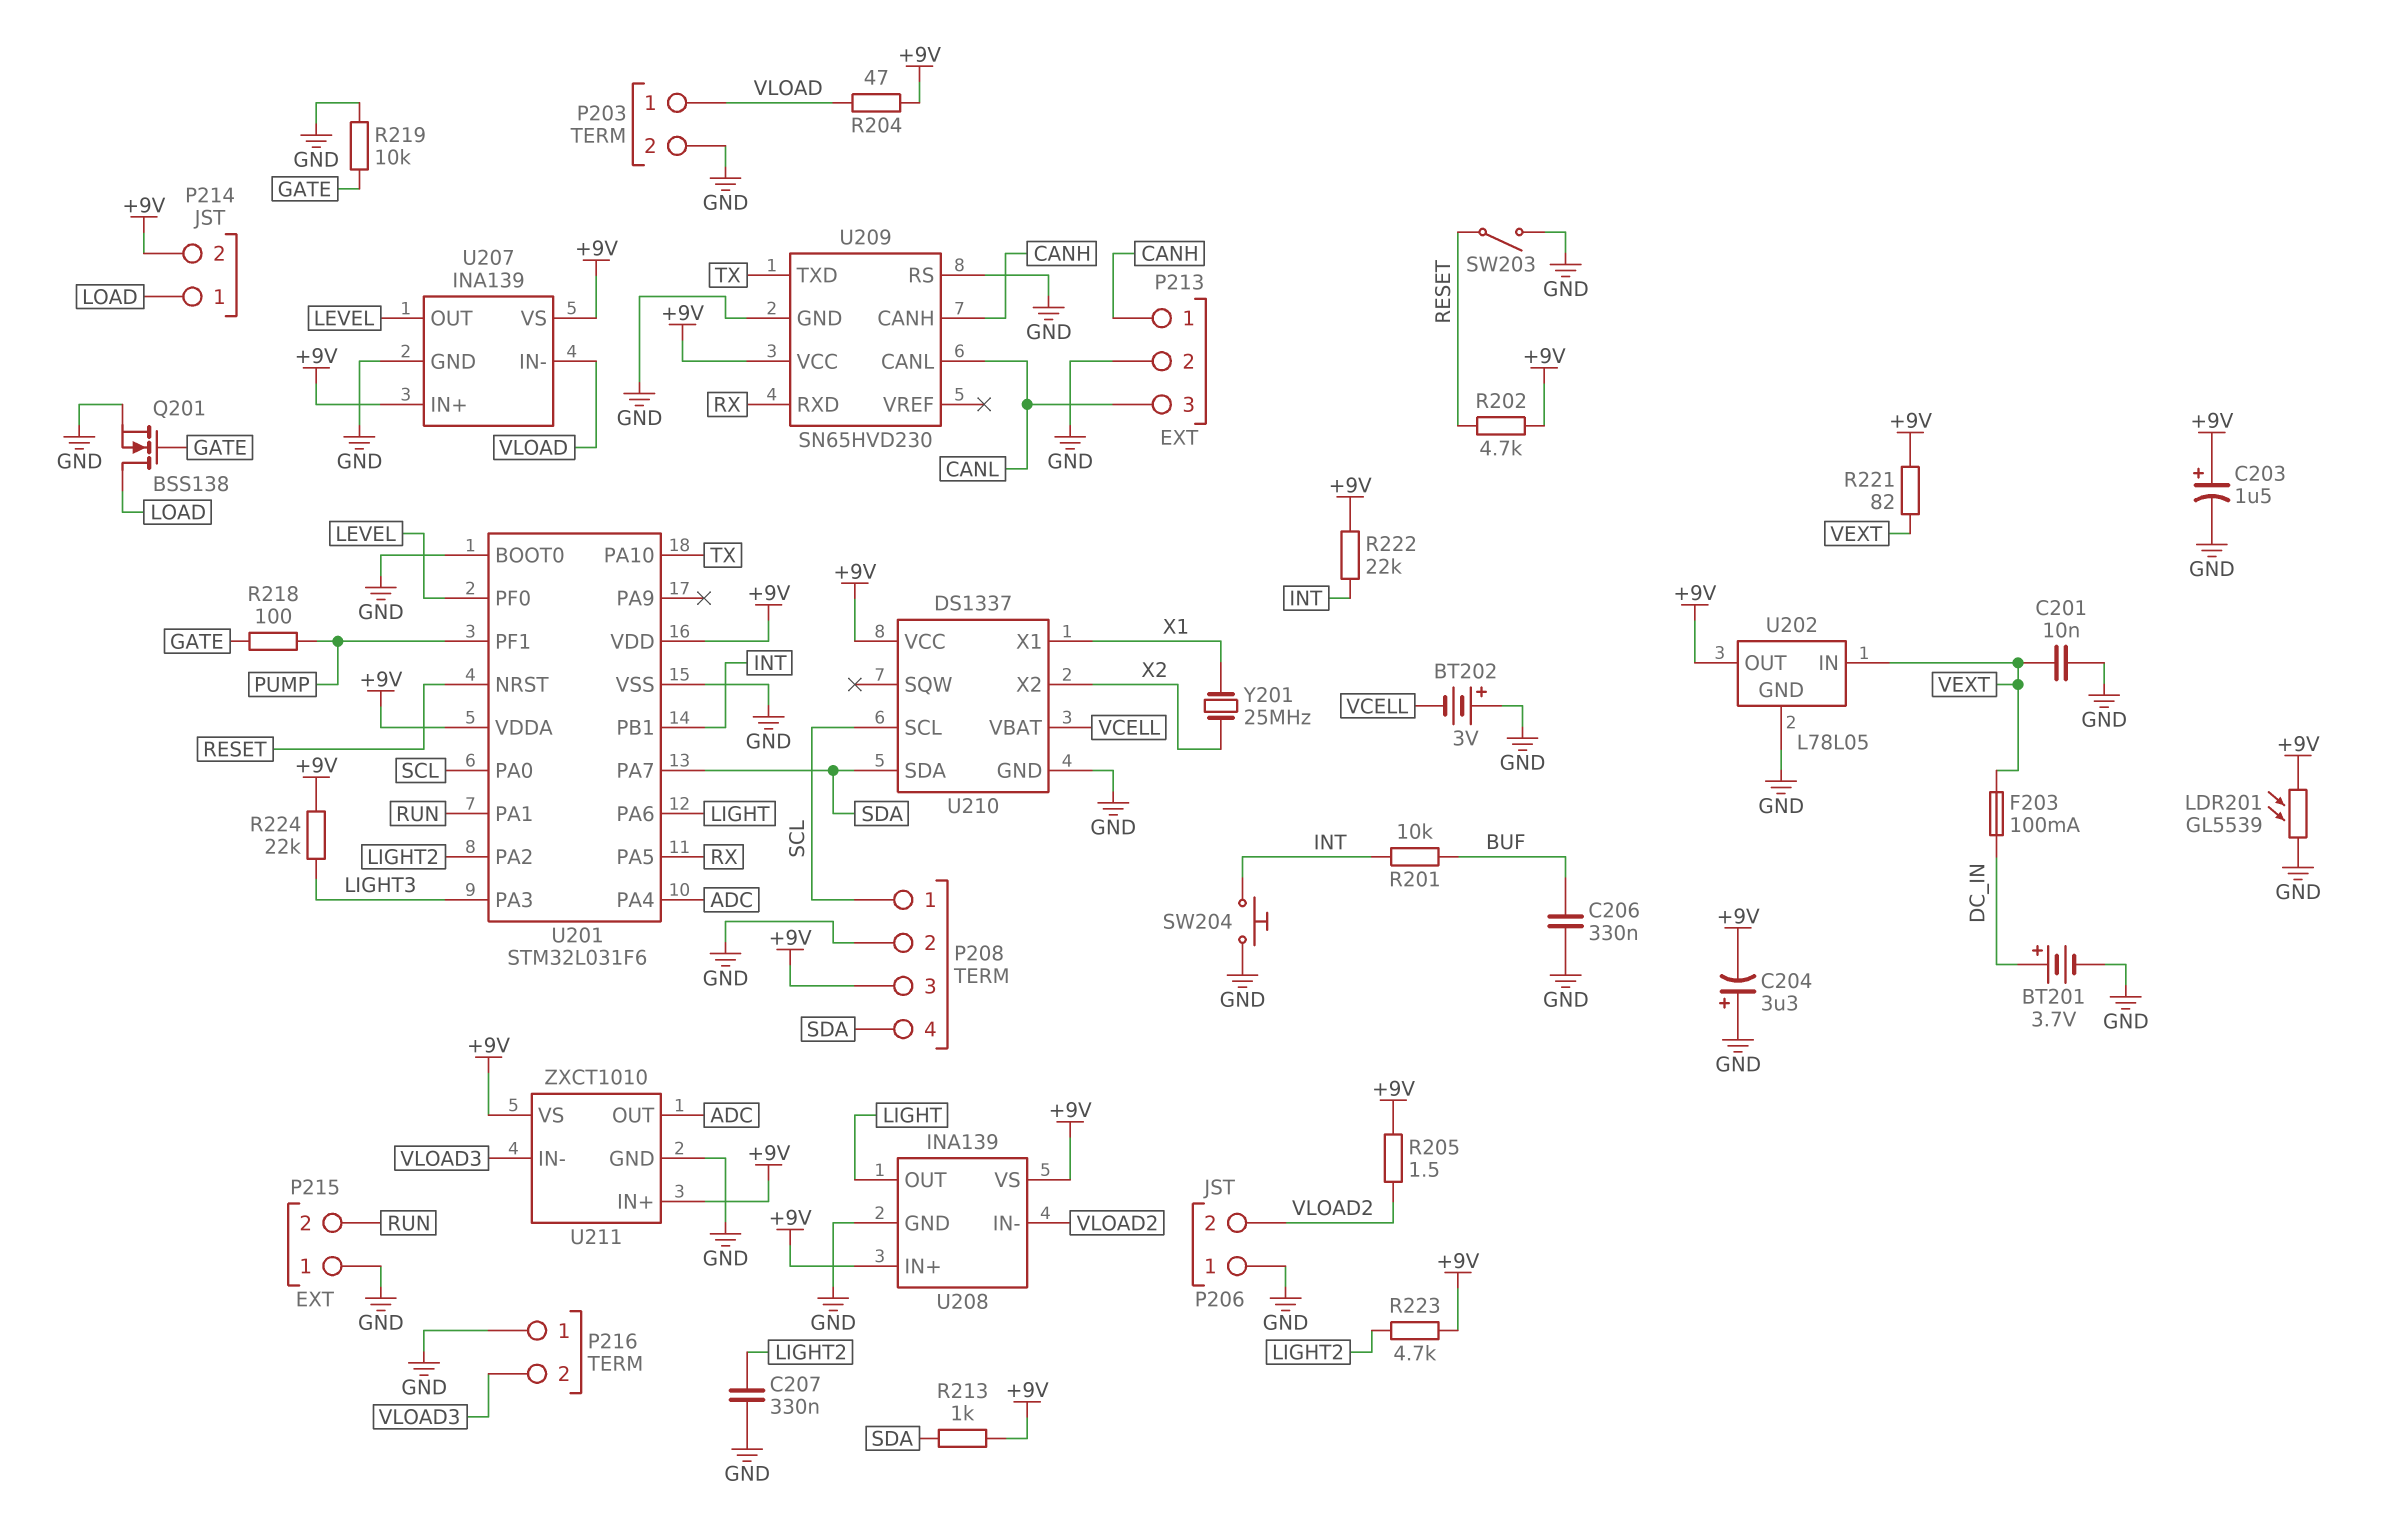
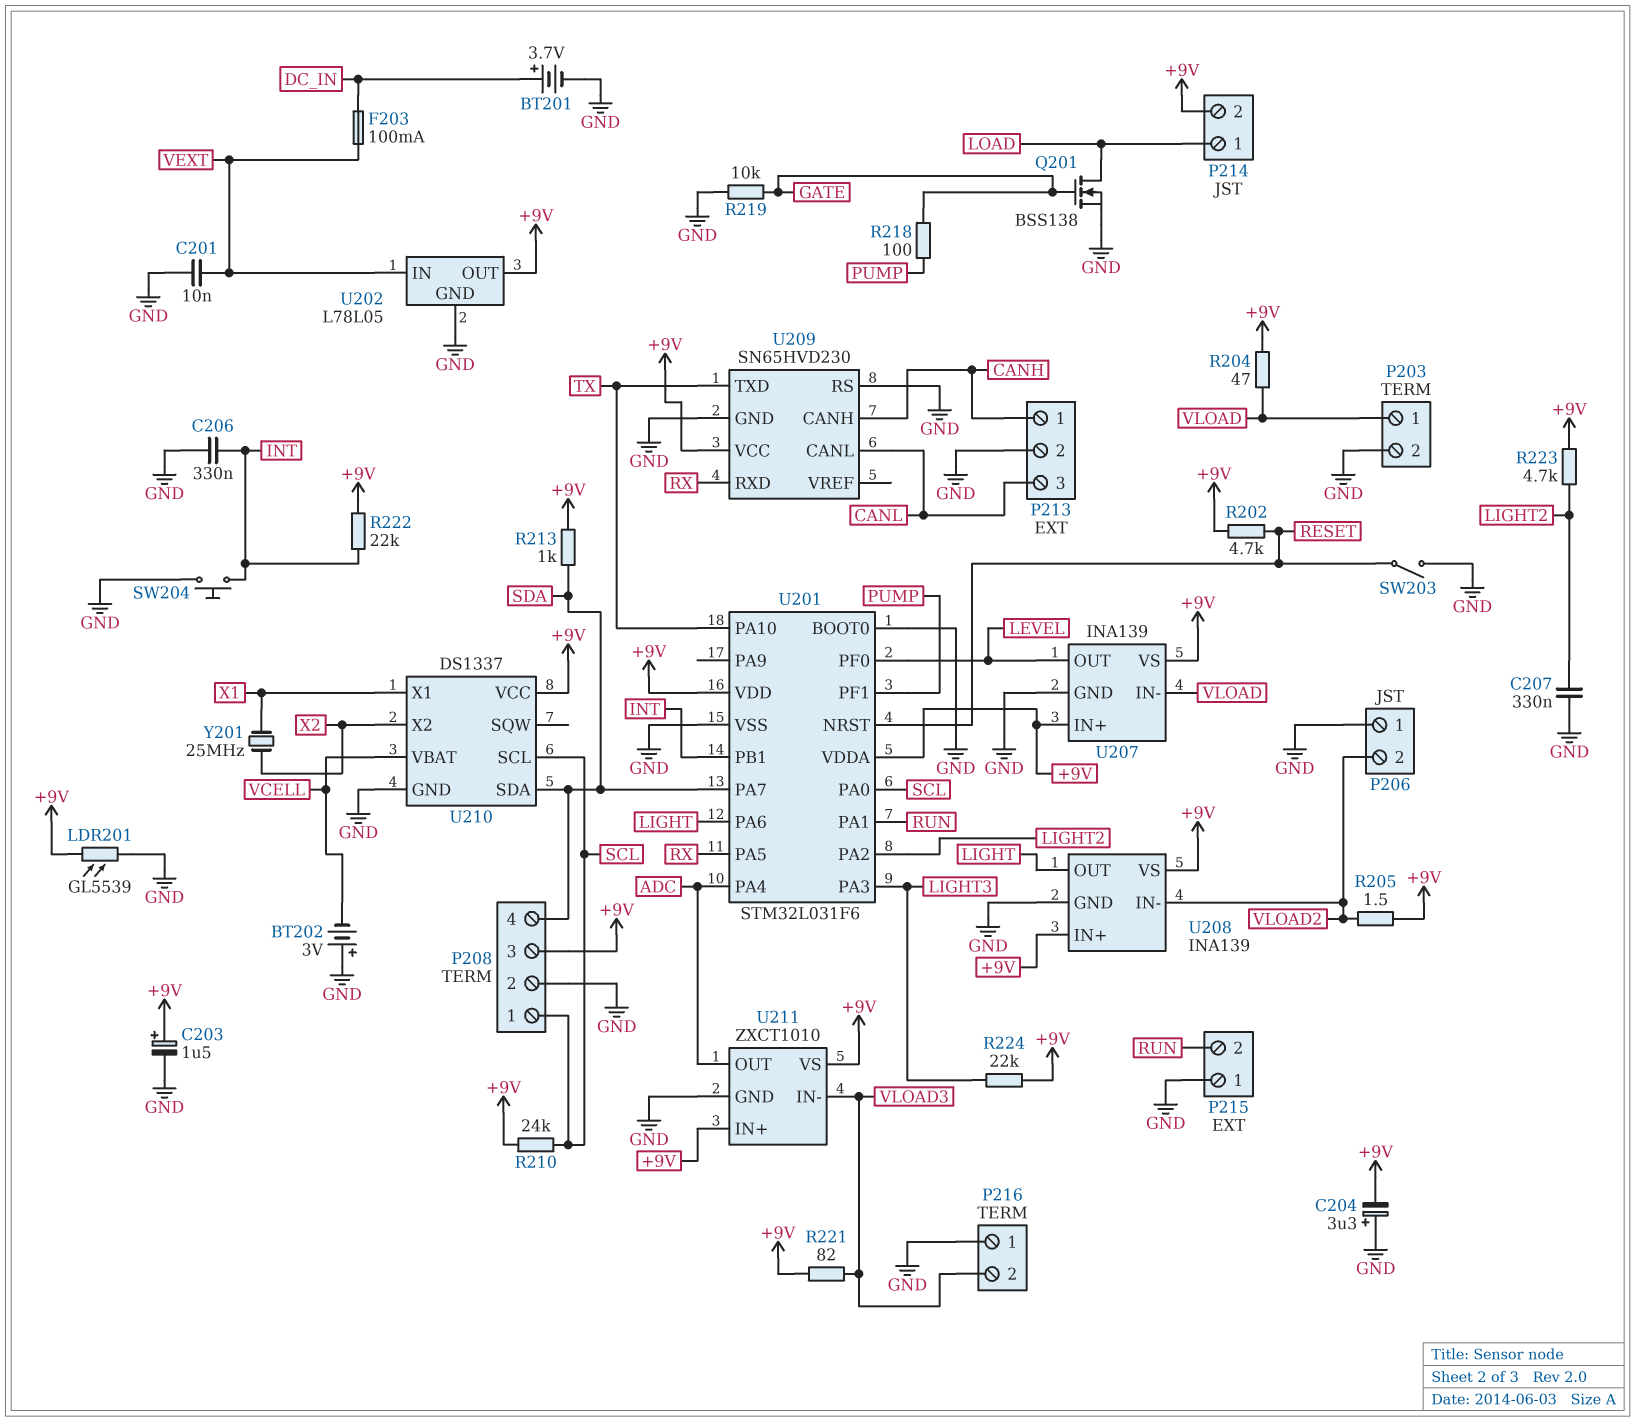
C206: 330nF (BUF, GND) -> 330nF (GND, INT)
R201: 10k (BUF, INT) -> none
R210: none -> 24k (+9V, SCL)
R221: 82 (+9V, VEXT) -> 82 (+9V, VLOAD3)

